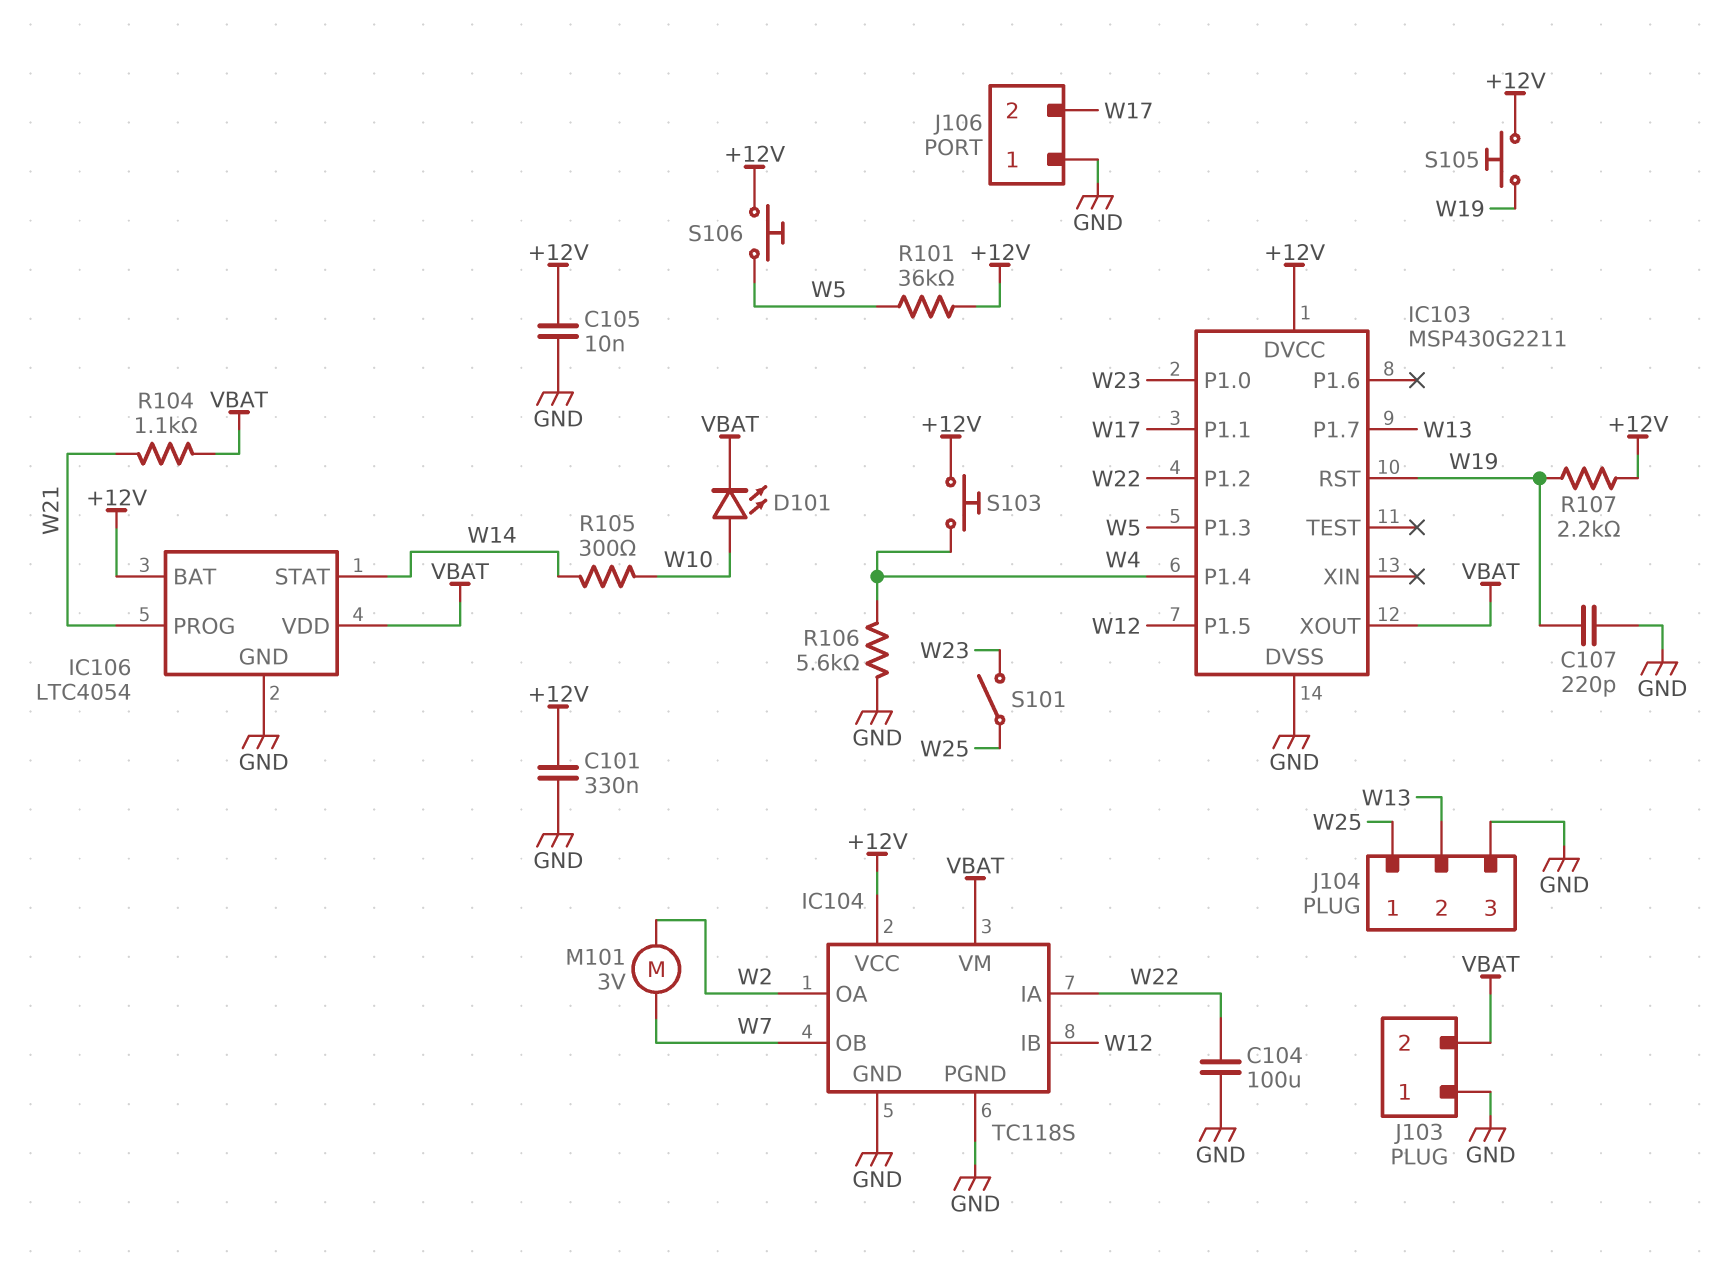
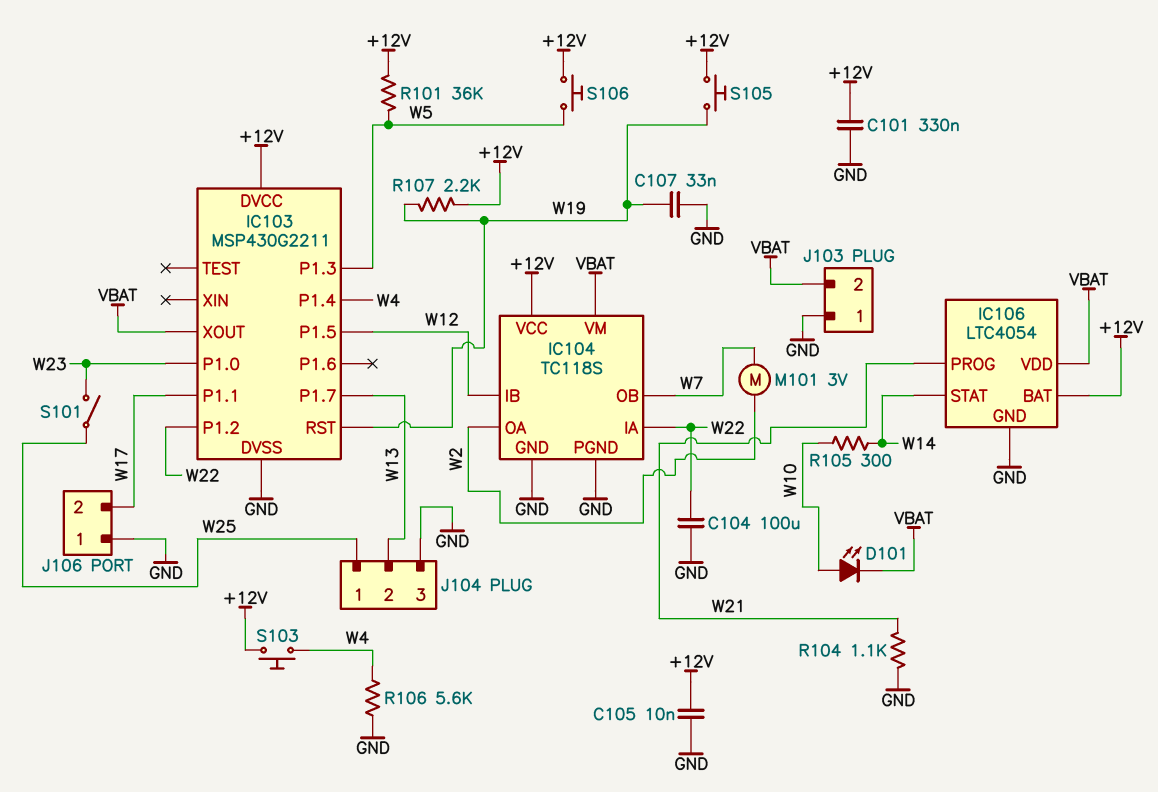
C107: 220pF (GND, W19) -> 33nF (GND, W19)
R104: 1.1k (VBAT, W21) -> 1.1k (GND, W21)

